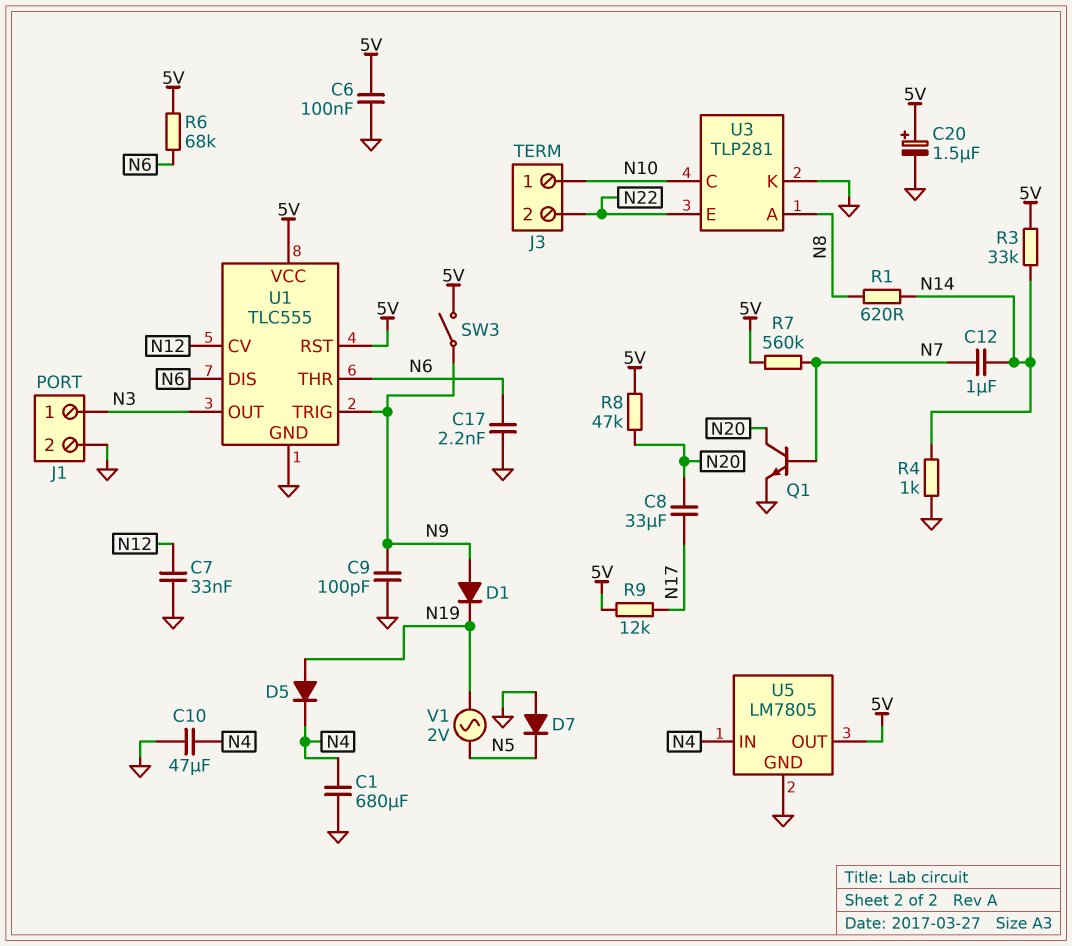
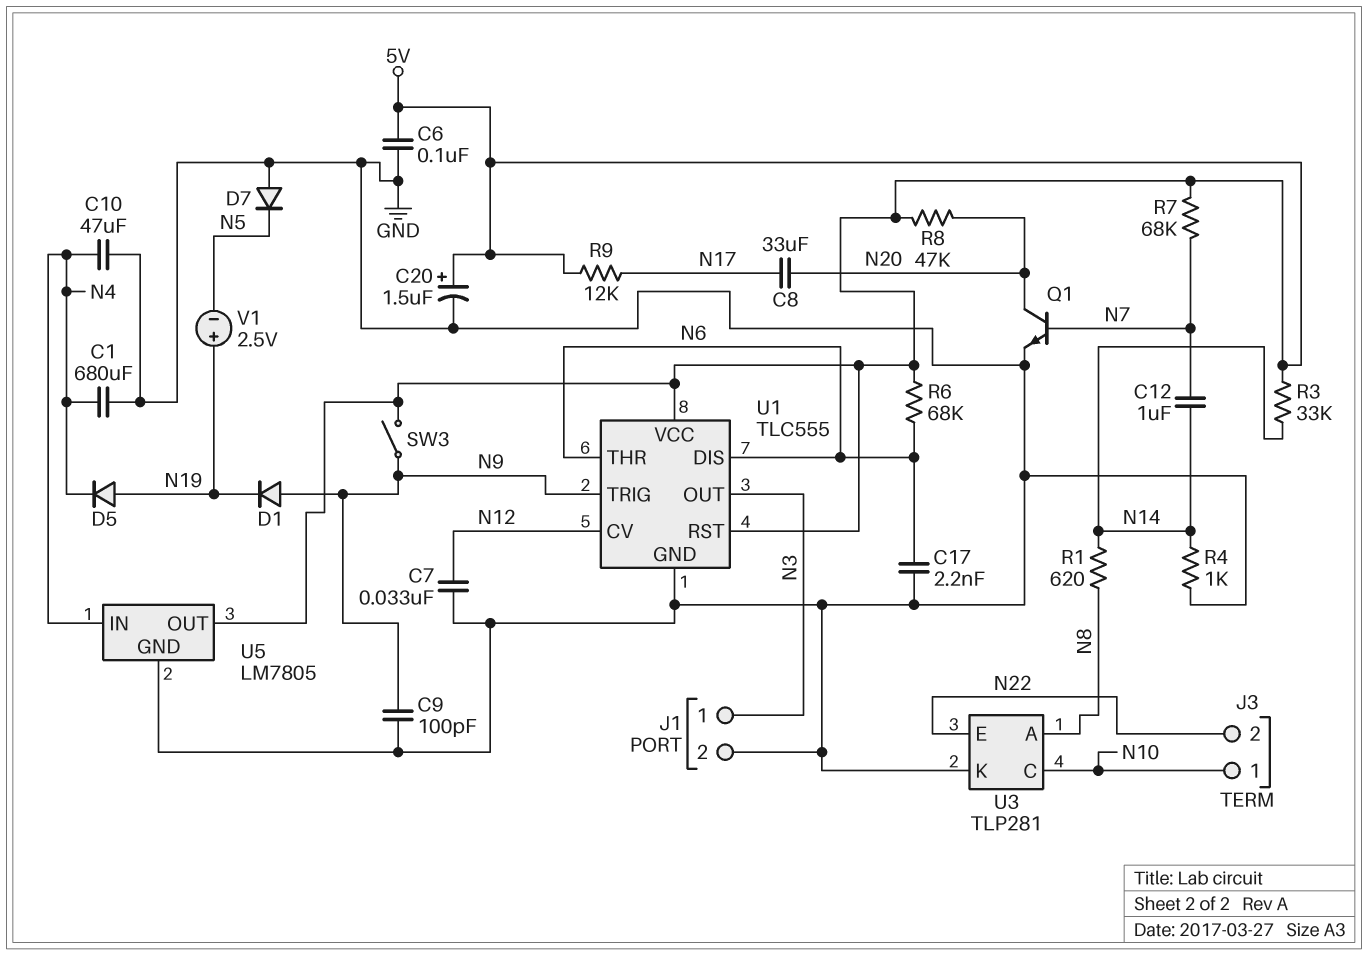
R7: 560k (5V, N7) -> 68k (5V, N7)
V1: AC 2V (N5, N19) -> 2.5V (plus N19, minus N5)

